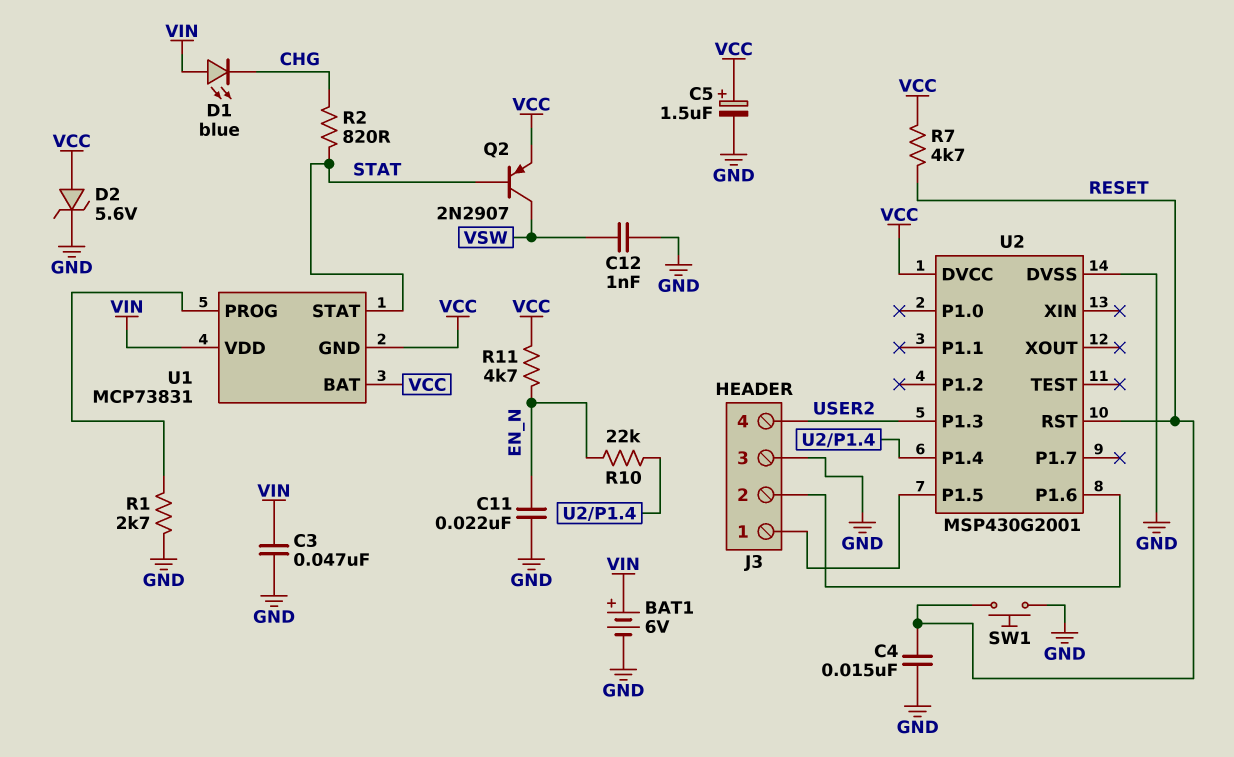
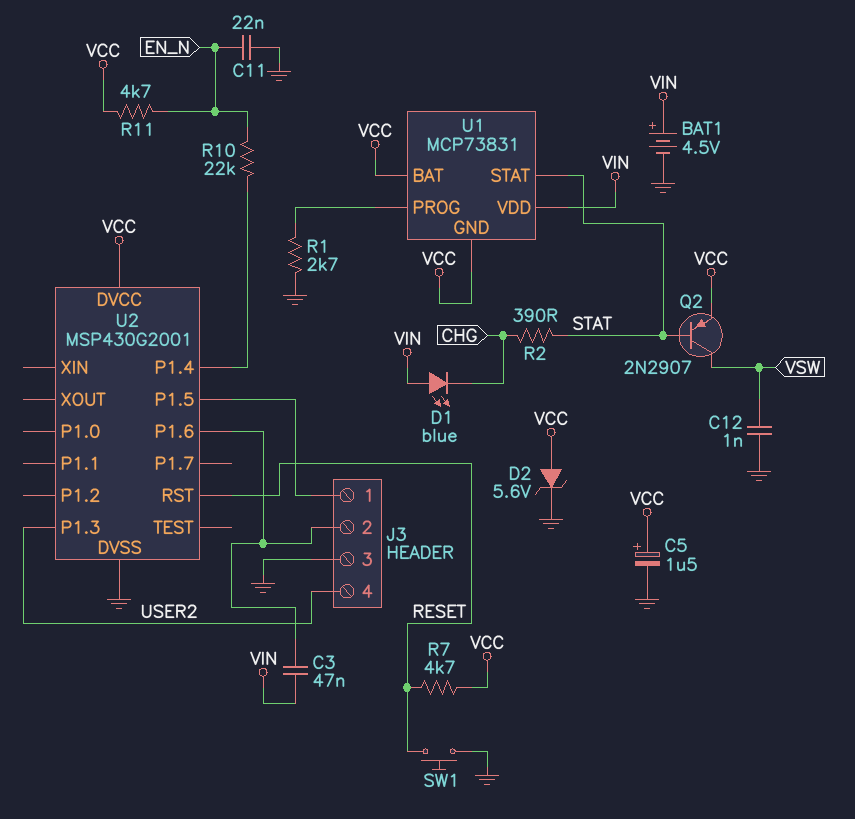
BAT1: 6V (plus VIN, minus GND) -> 4.5V (plus VIN, minus GND)
C3: 47nF (GND, VIN) -> 47nF (J3/2, VIN)
C4: 15nF (GND, RESET) -> none
R2: 820 (CHG, STAT) -> 390 (CHG, STAT)

